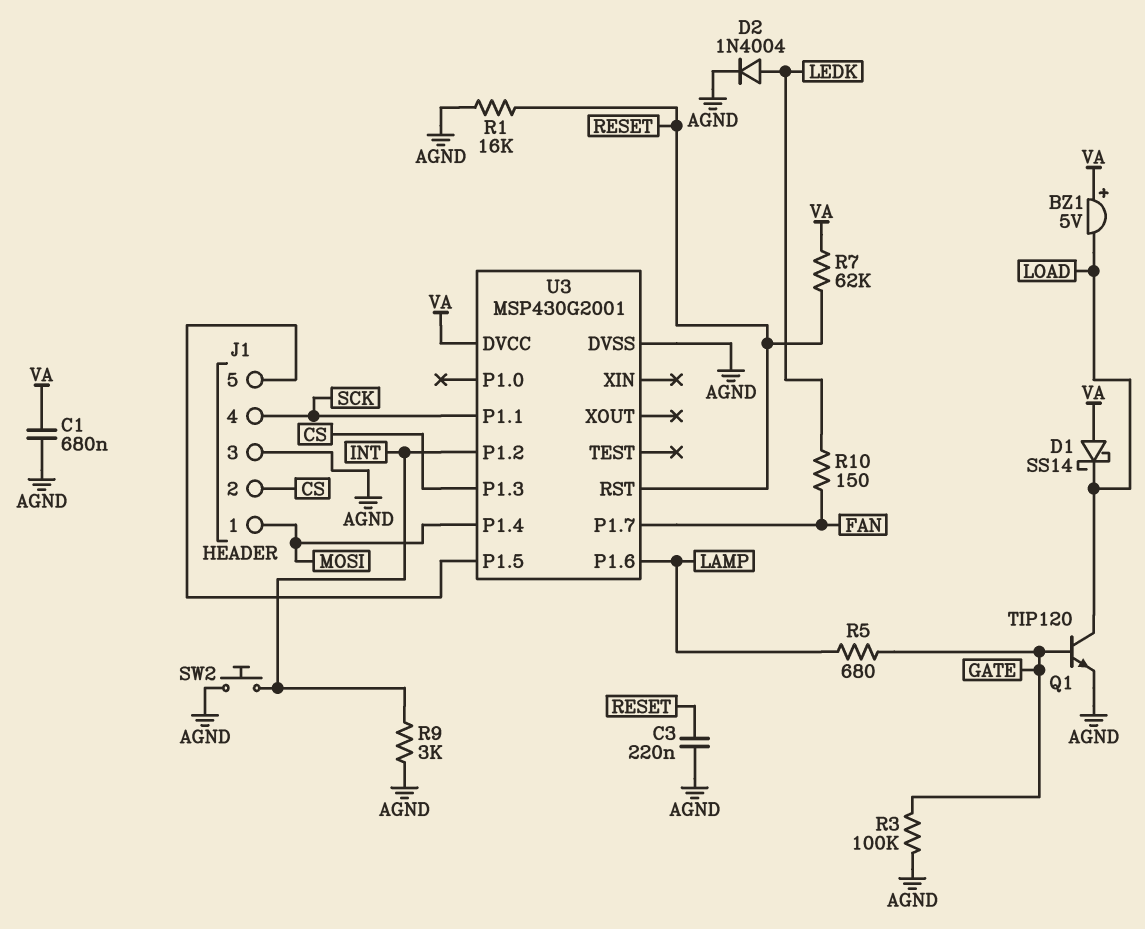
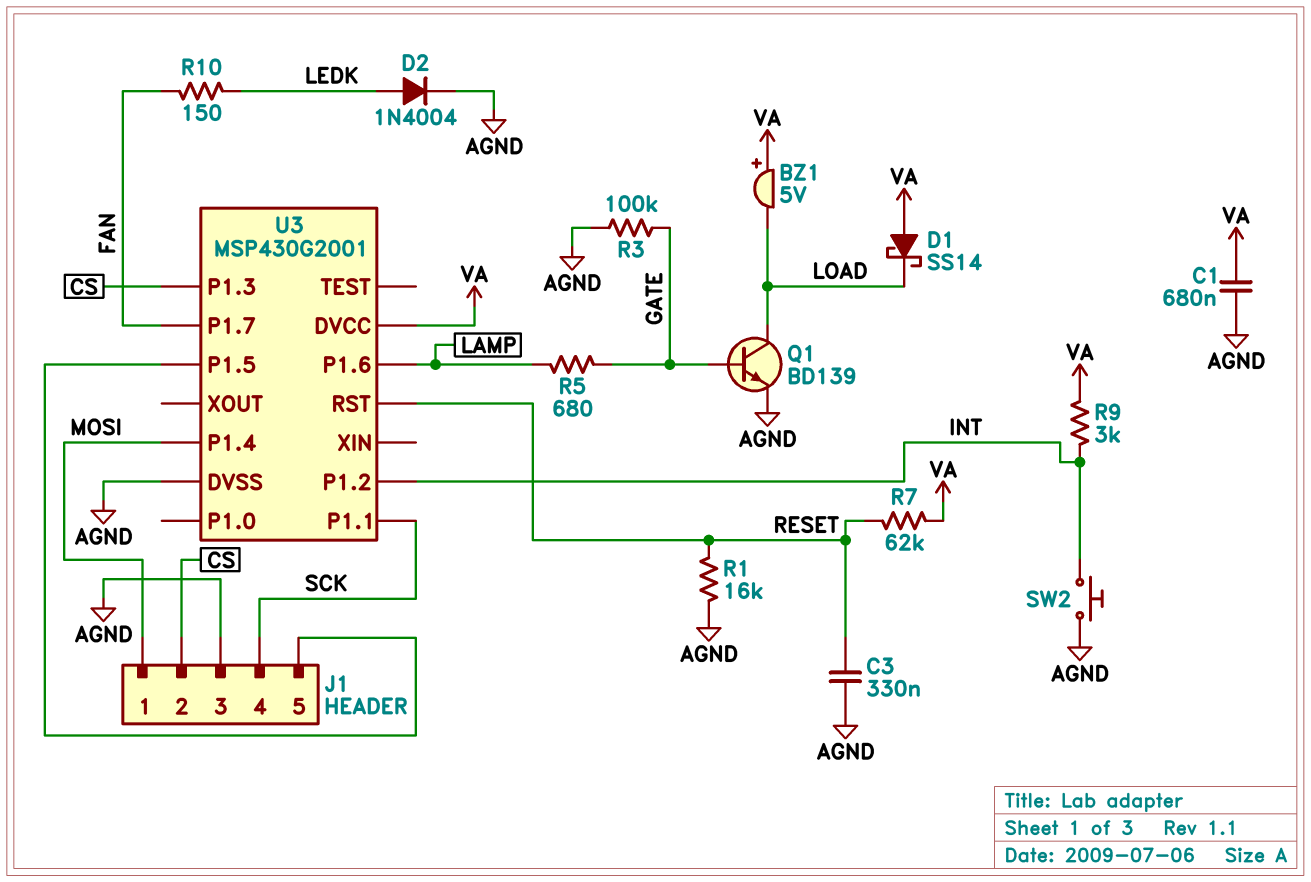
C3: 220nF (AGND, RESET) -> 330nF (AGND, RESET)
Q1: NPN TIP120 (B GATE, C LOAD, E AGND) -> NPN BD139 (B GATE, C LOAD, E AGND)
R9: 3k (AGND, INT) -> 3k (INT, VA)

